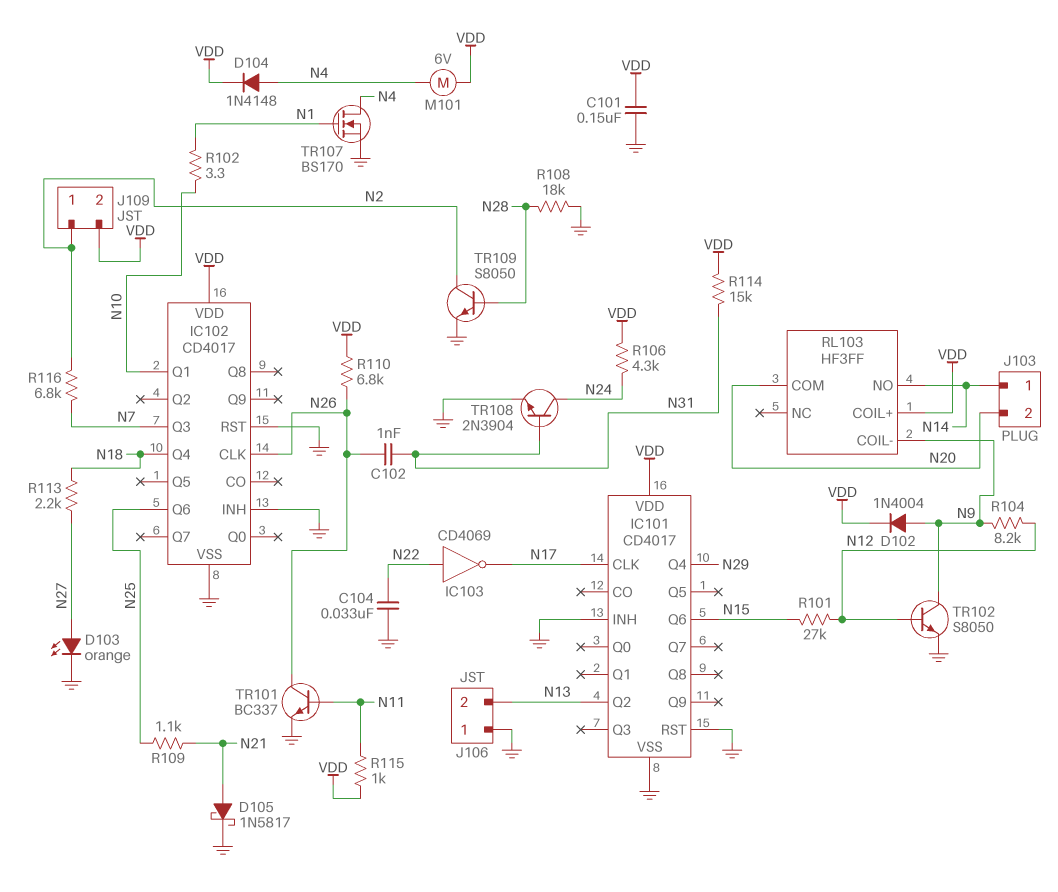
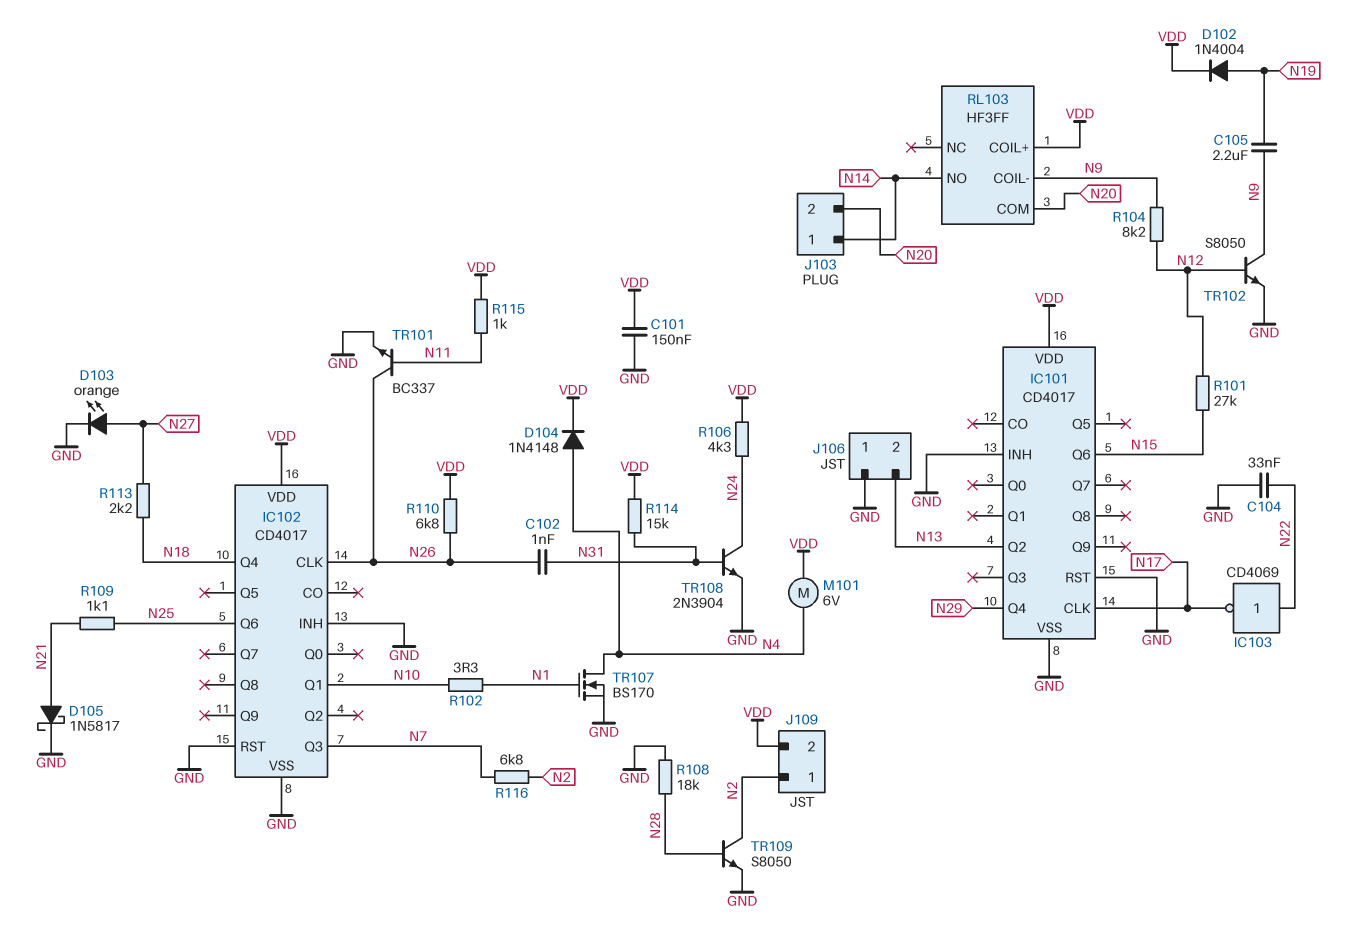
C105: none -> 2.2uF (N9, N19)
D102: diode 1N4004 (A N9, K VDD) -> diode 1N4004 (A N19, K VDD)

